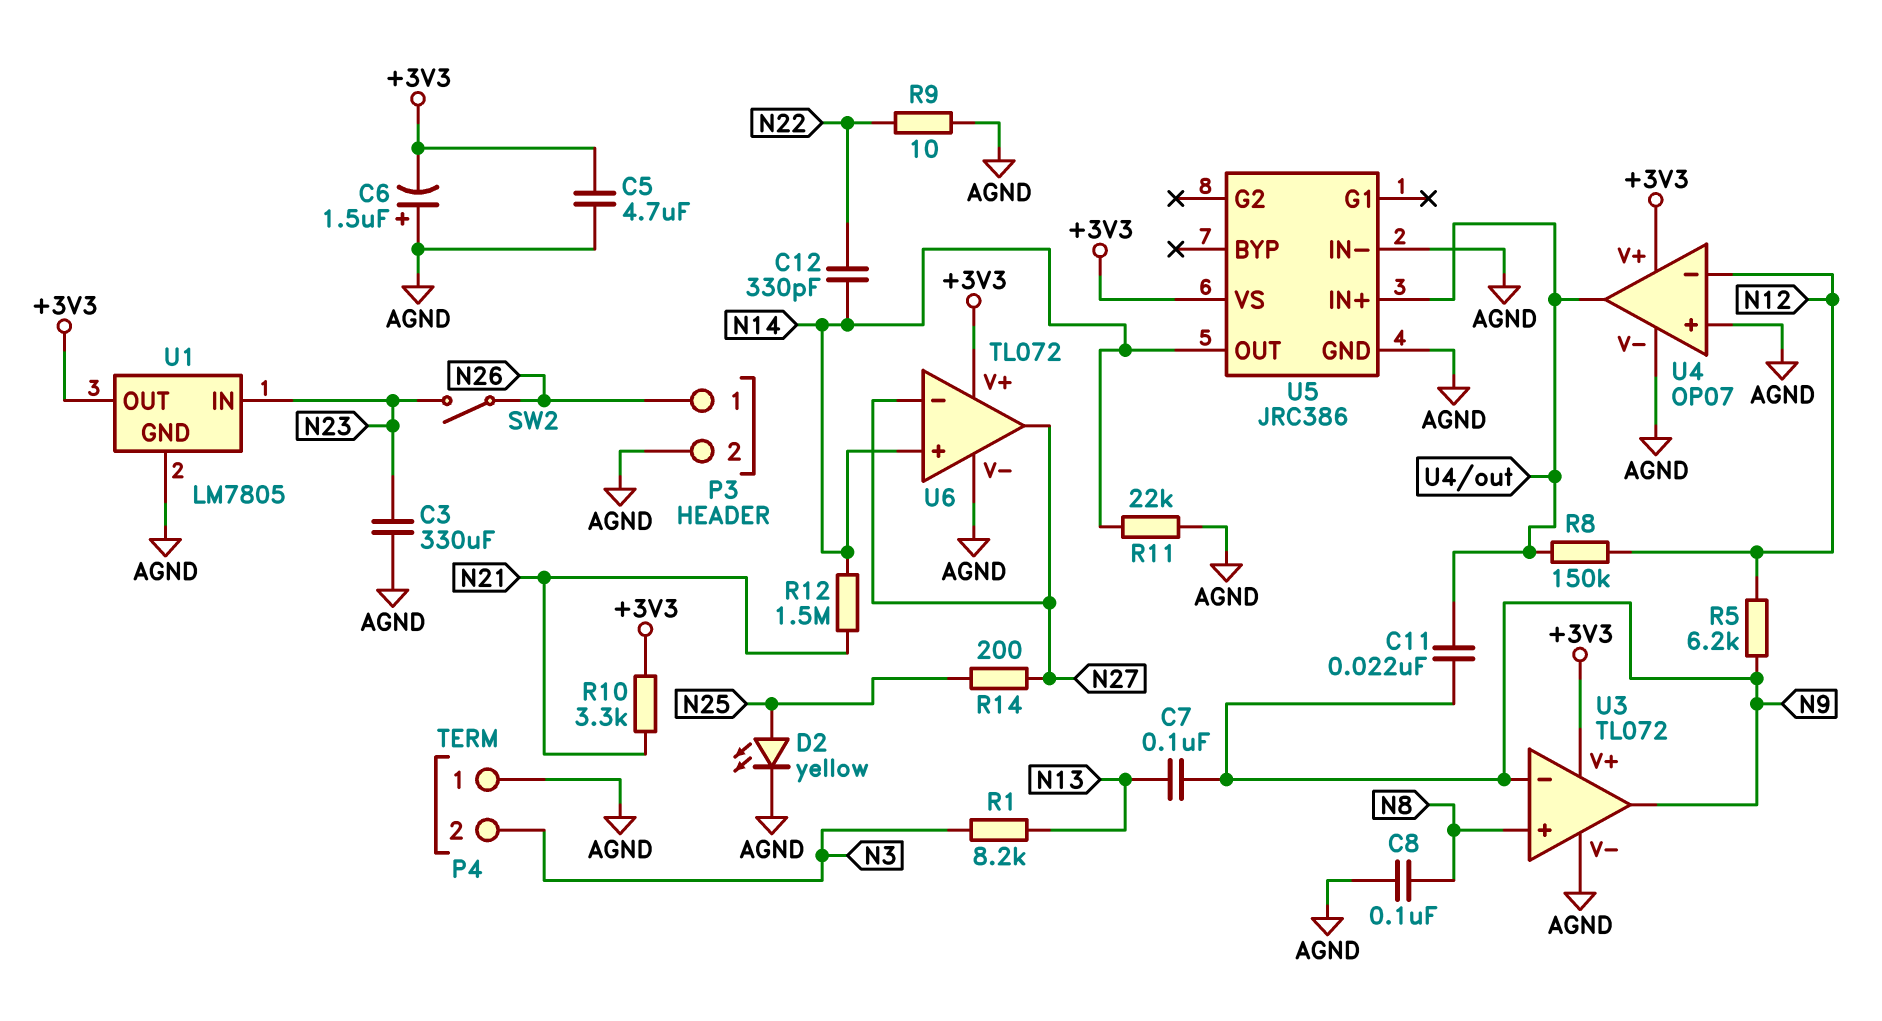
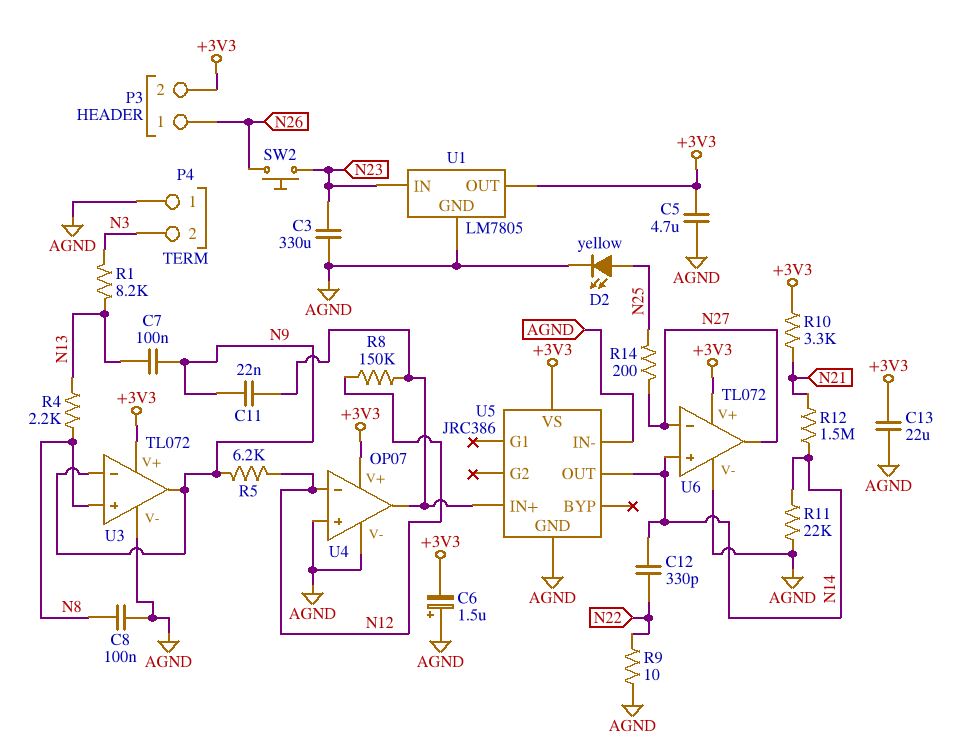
C13: none -> 22uF (+3V3, AGND)
P3 pin 2: AGND -> +3V3
R4: none -> 2.2k (N8, N13)
SW2: switch (N23, N26) -> button (N23, N26)

